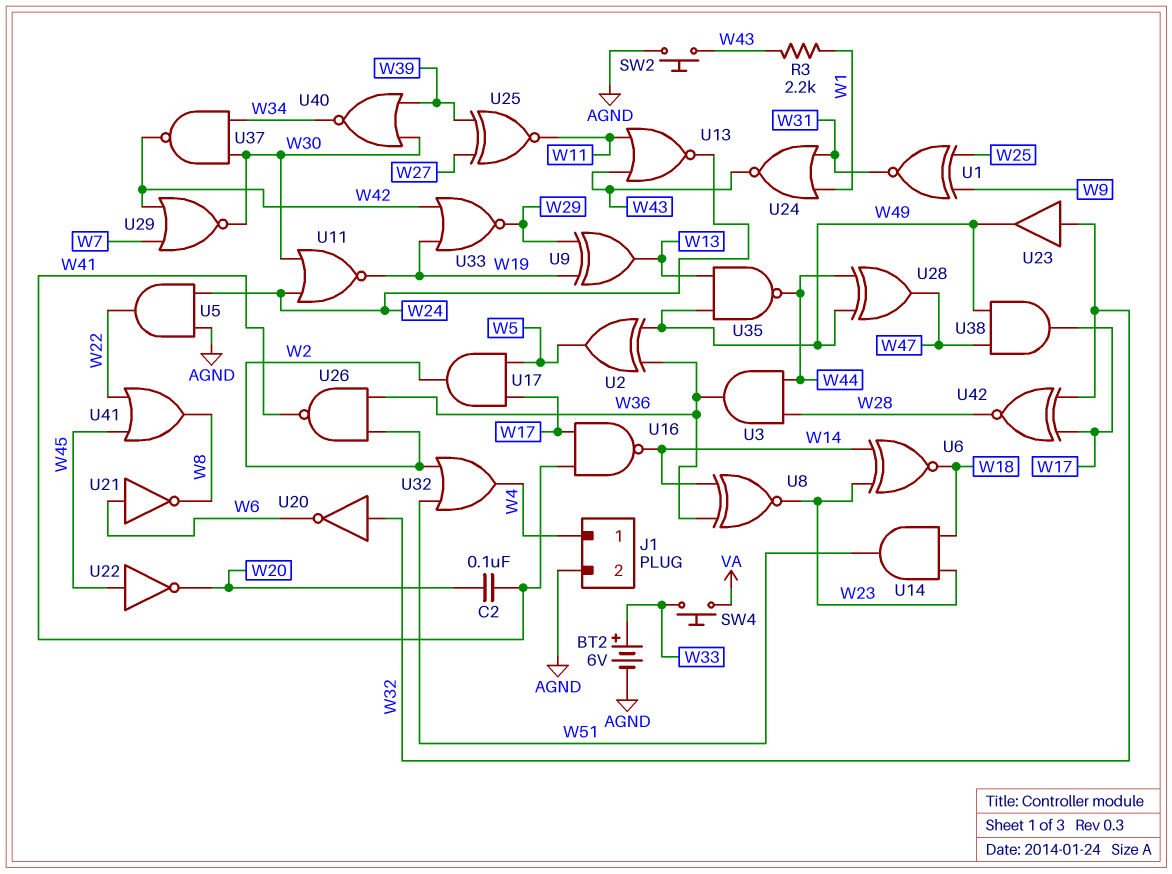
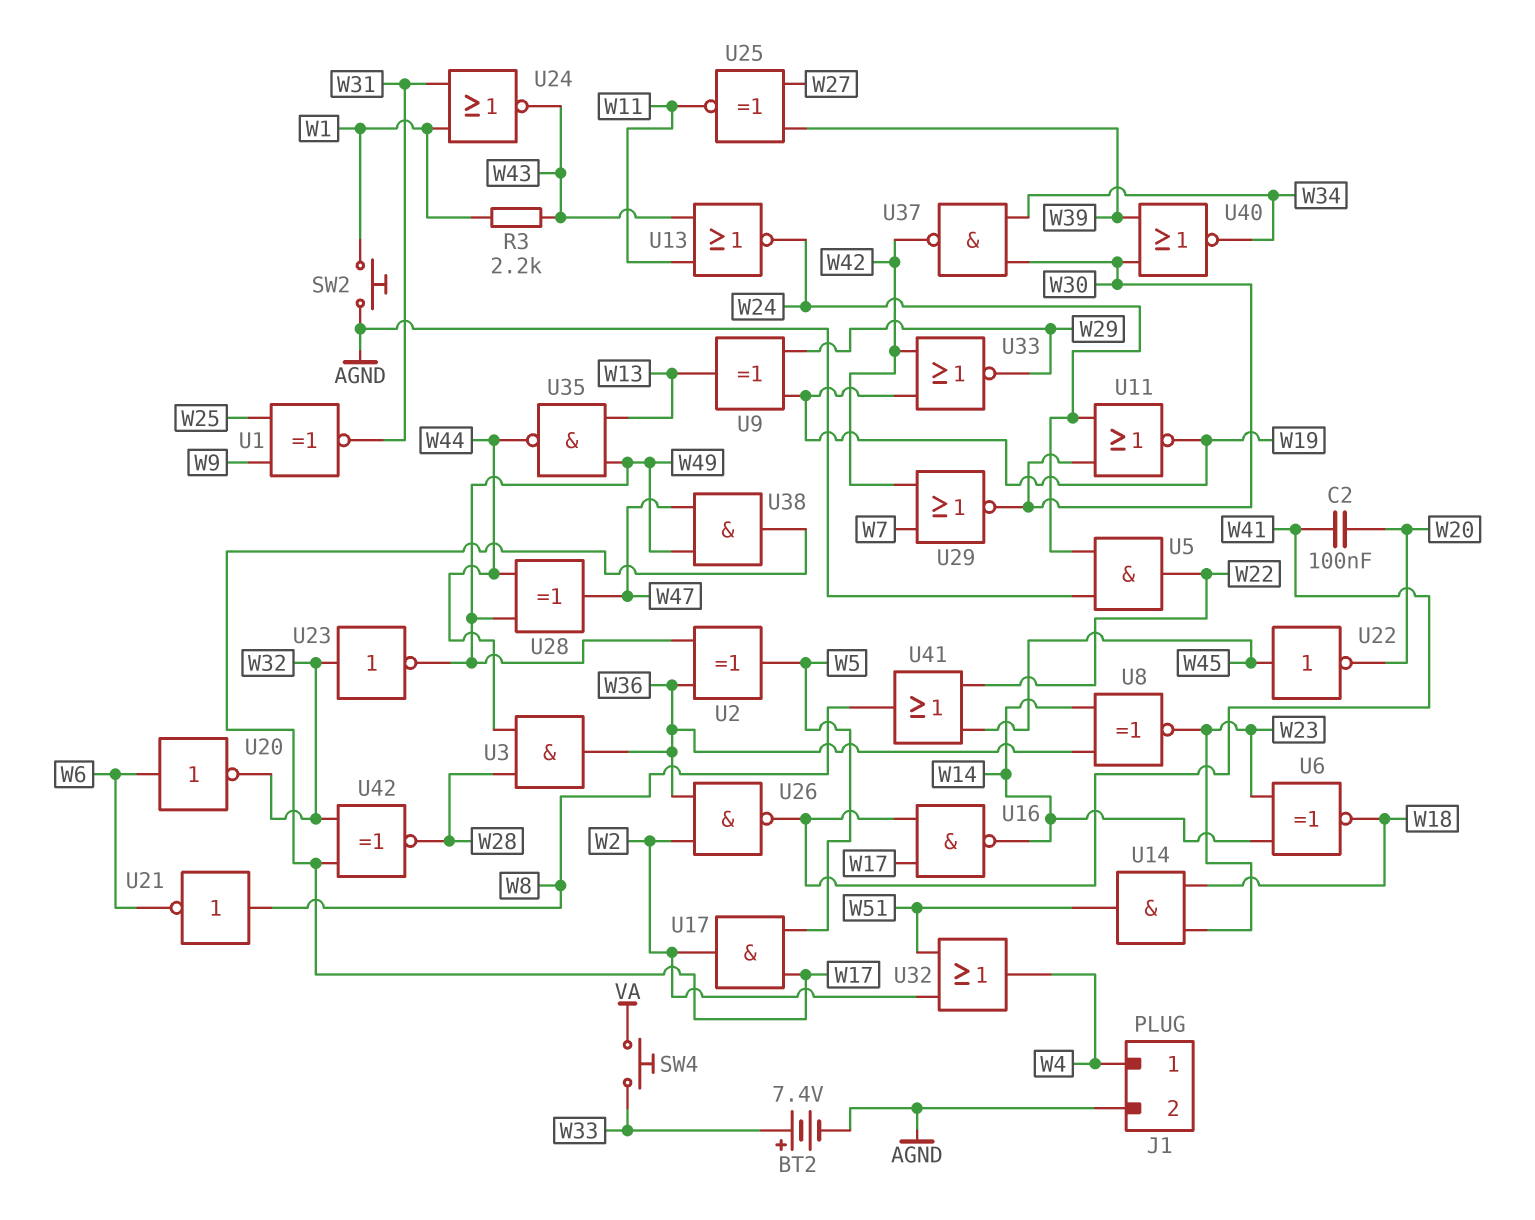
BT2: 6V (plus W33, minus AGND) -> 7.4V (plus W33, minus AGND)
SW2: button (AGND, W43) -> button (AGND, W1)
U20: NOT (in W32, out W6) -> NOT (in W6, out W32)
U21: NOT (in W6, out W8) -> NOT (in W8, out W6)
U23: buffer (in W32, out W49) -> NOT (in W32, out W49)

